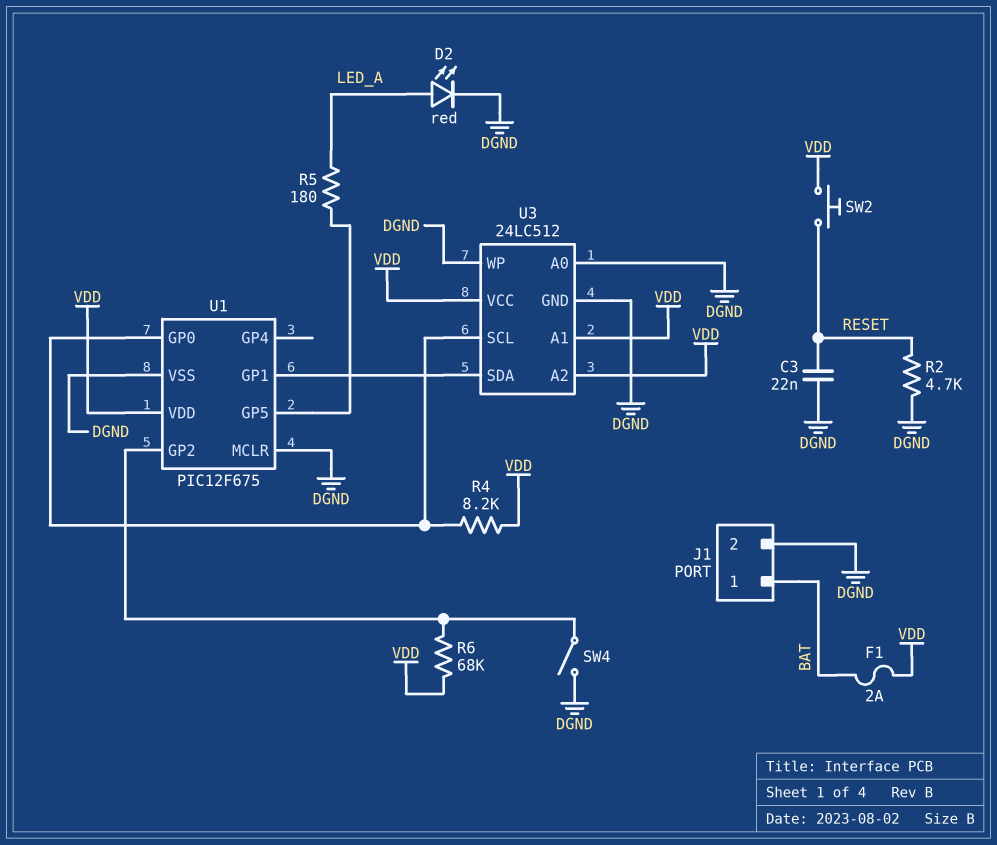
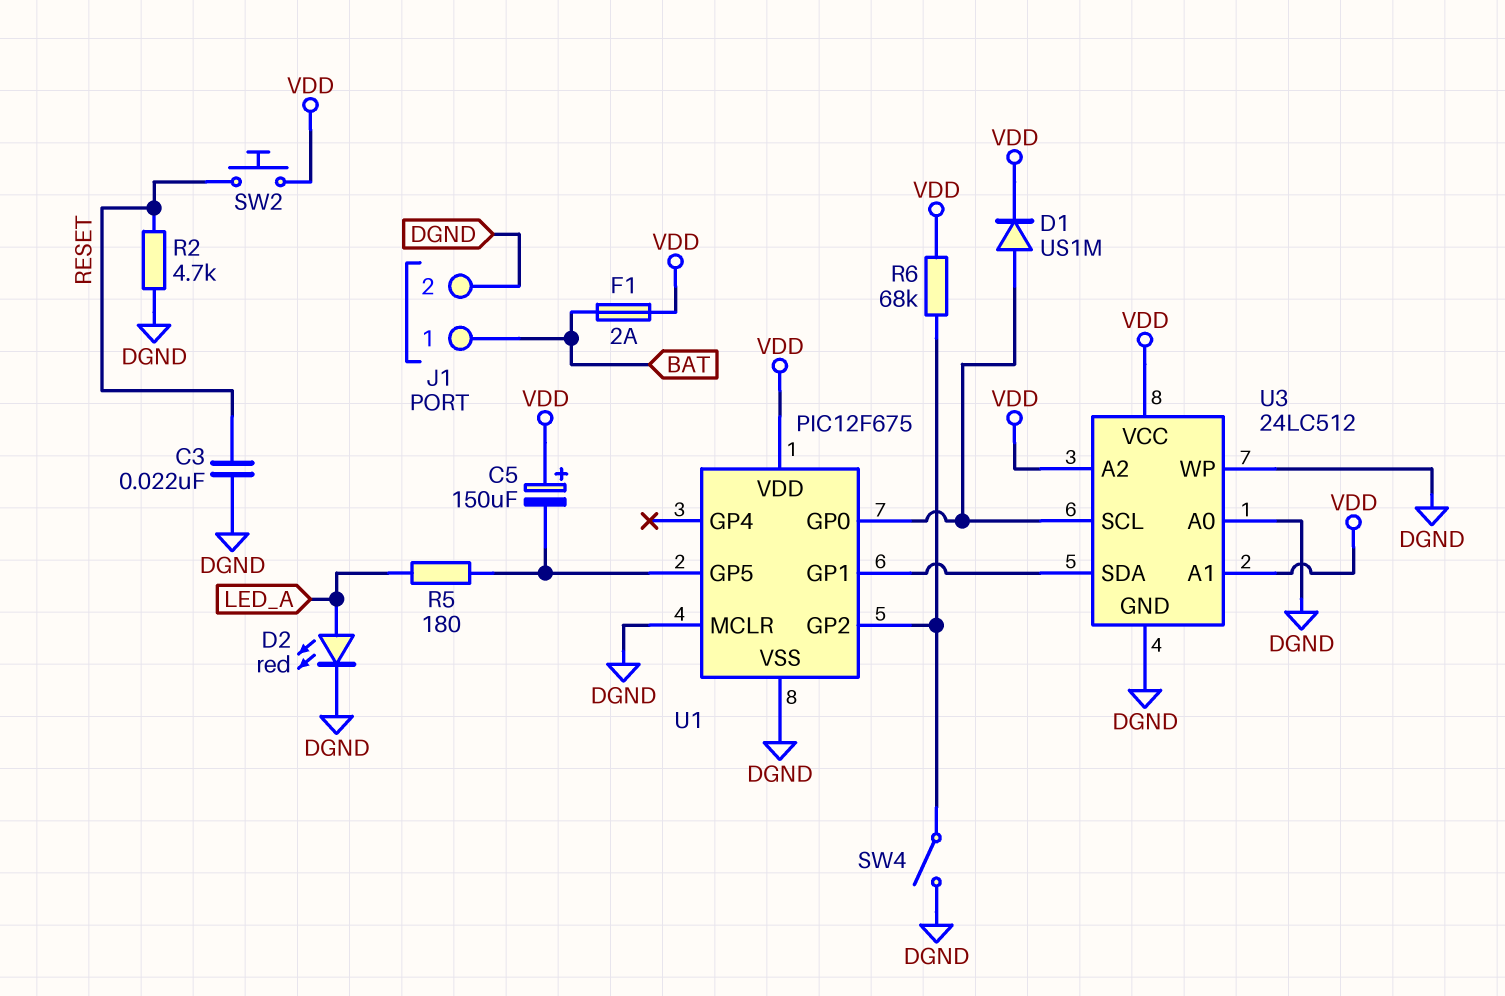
C5: none -> 150uF (plus VDD, minus U1/GP5)
D1: none -> diode US1M (A U1/GP0, K VDD)
R4: 8.2k (U1/GP0, VDD) -> none

